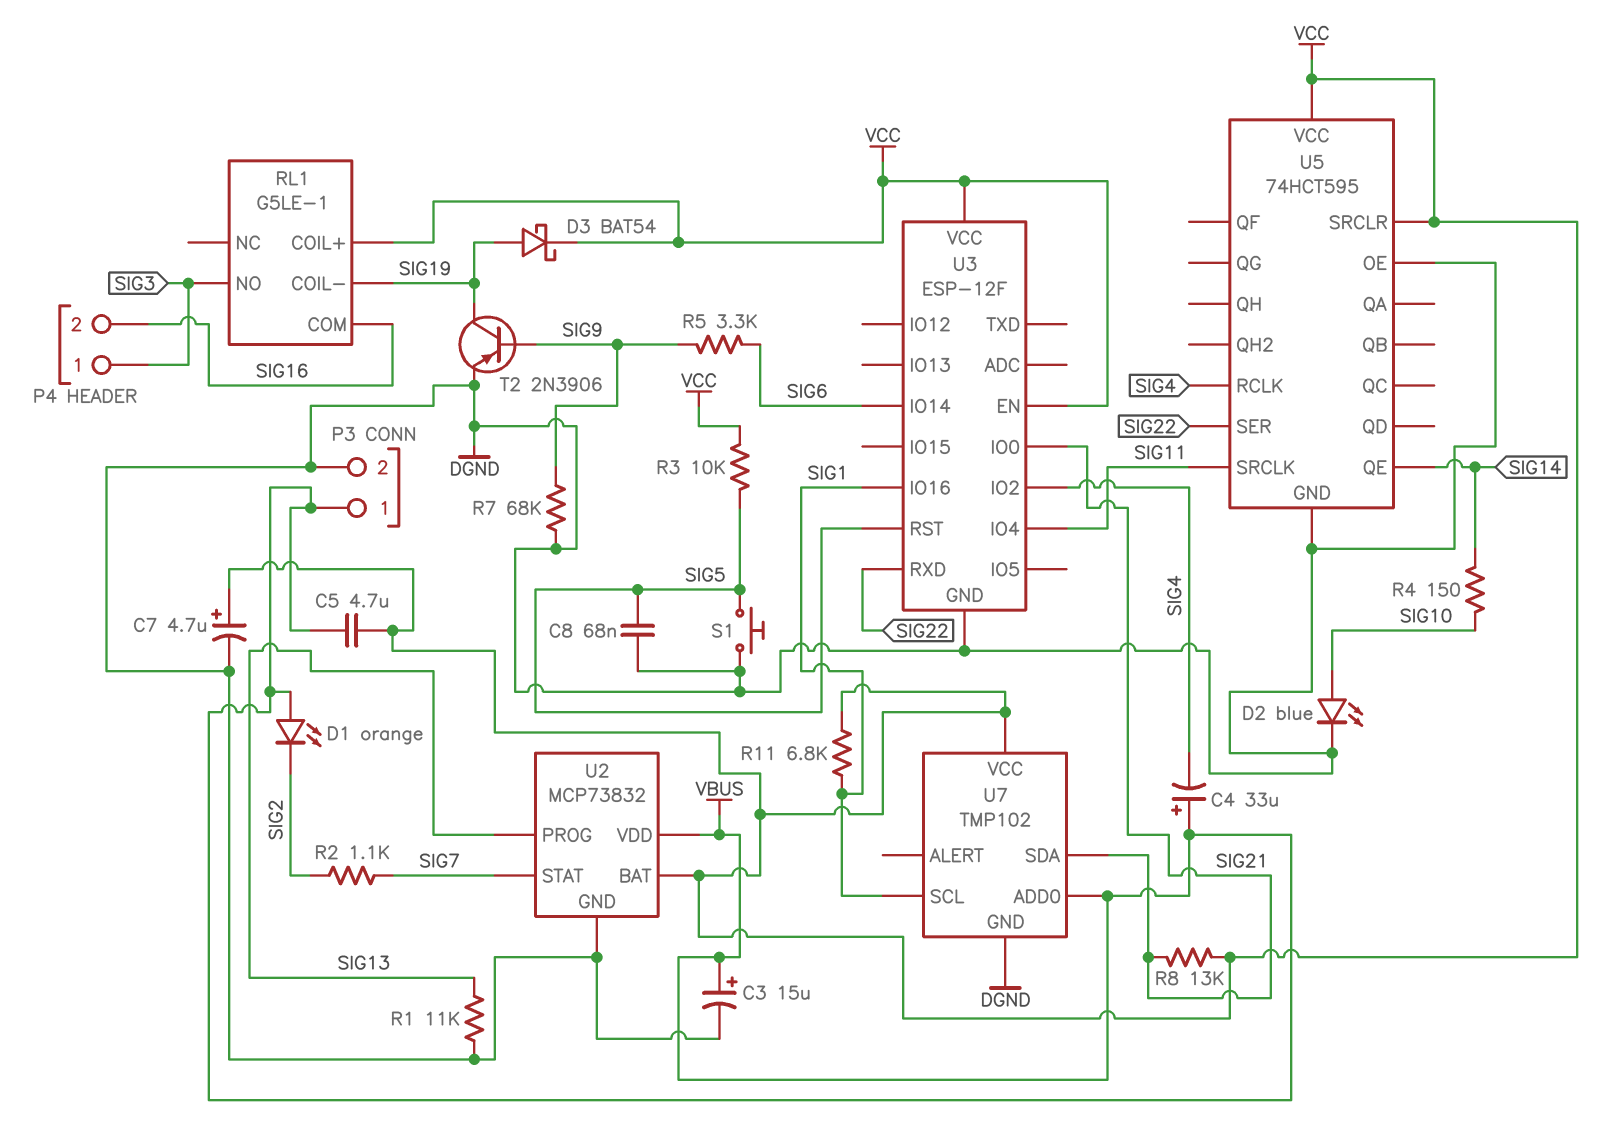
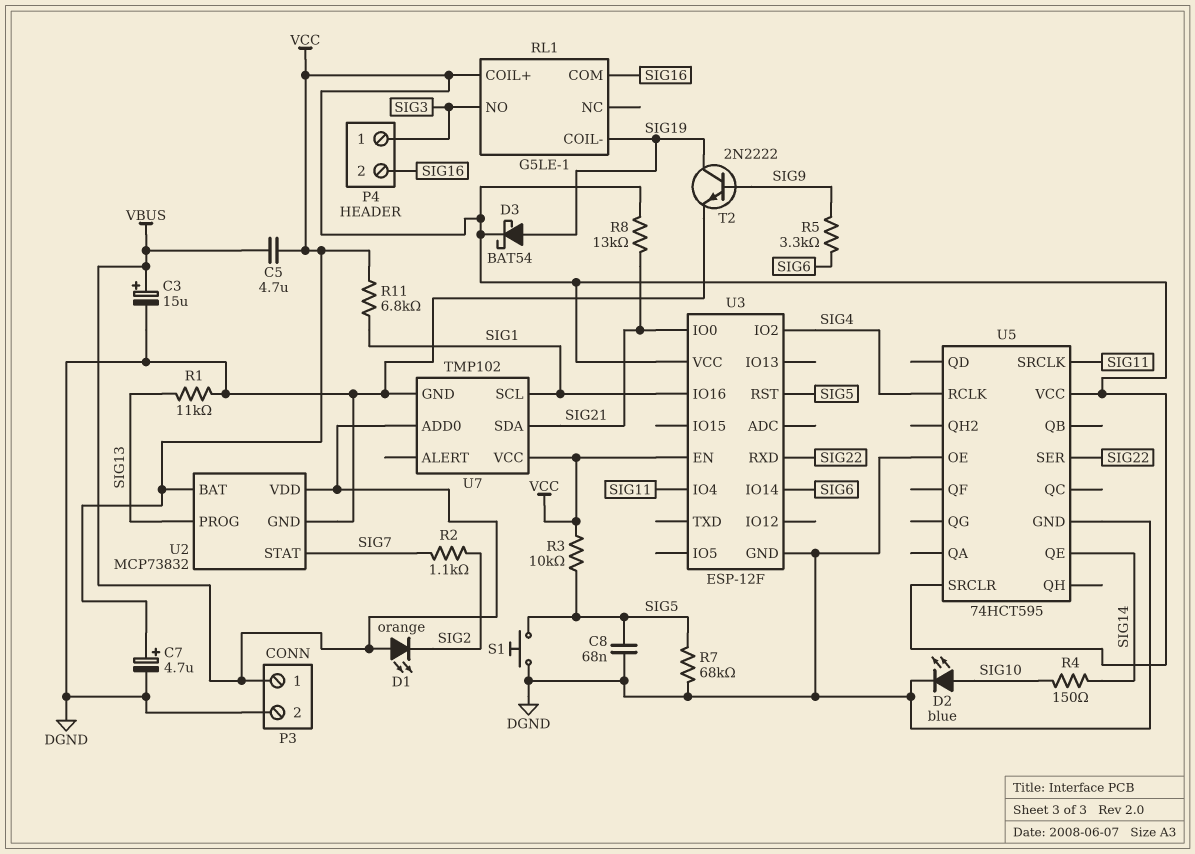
C4: 33uF (plus VBUS, minus SIG4) -> none
R7: 68k (DGND, SIG9) -> 68k (DGND, SIG5)
T2: PNP 2N3906 (B SIG9, C SIG19, E DGND) -> NPN 2N2222 (B SIG9, C SIG19, E DGND)

